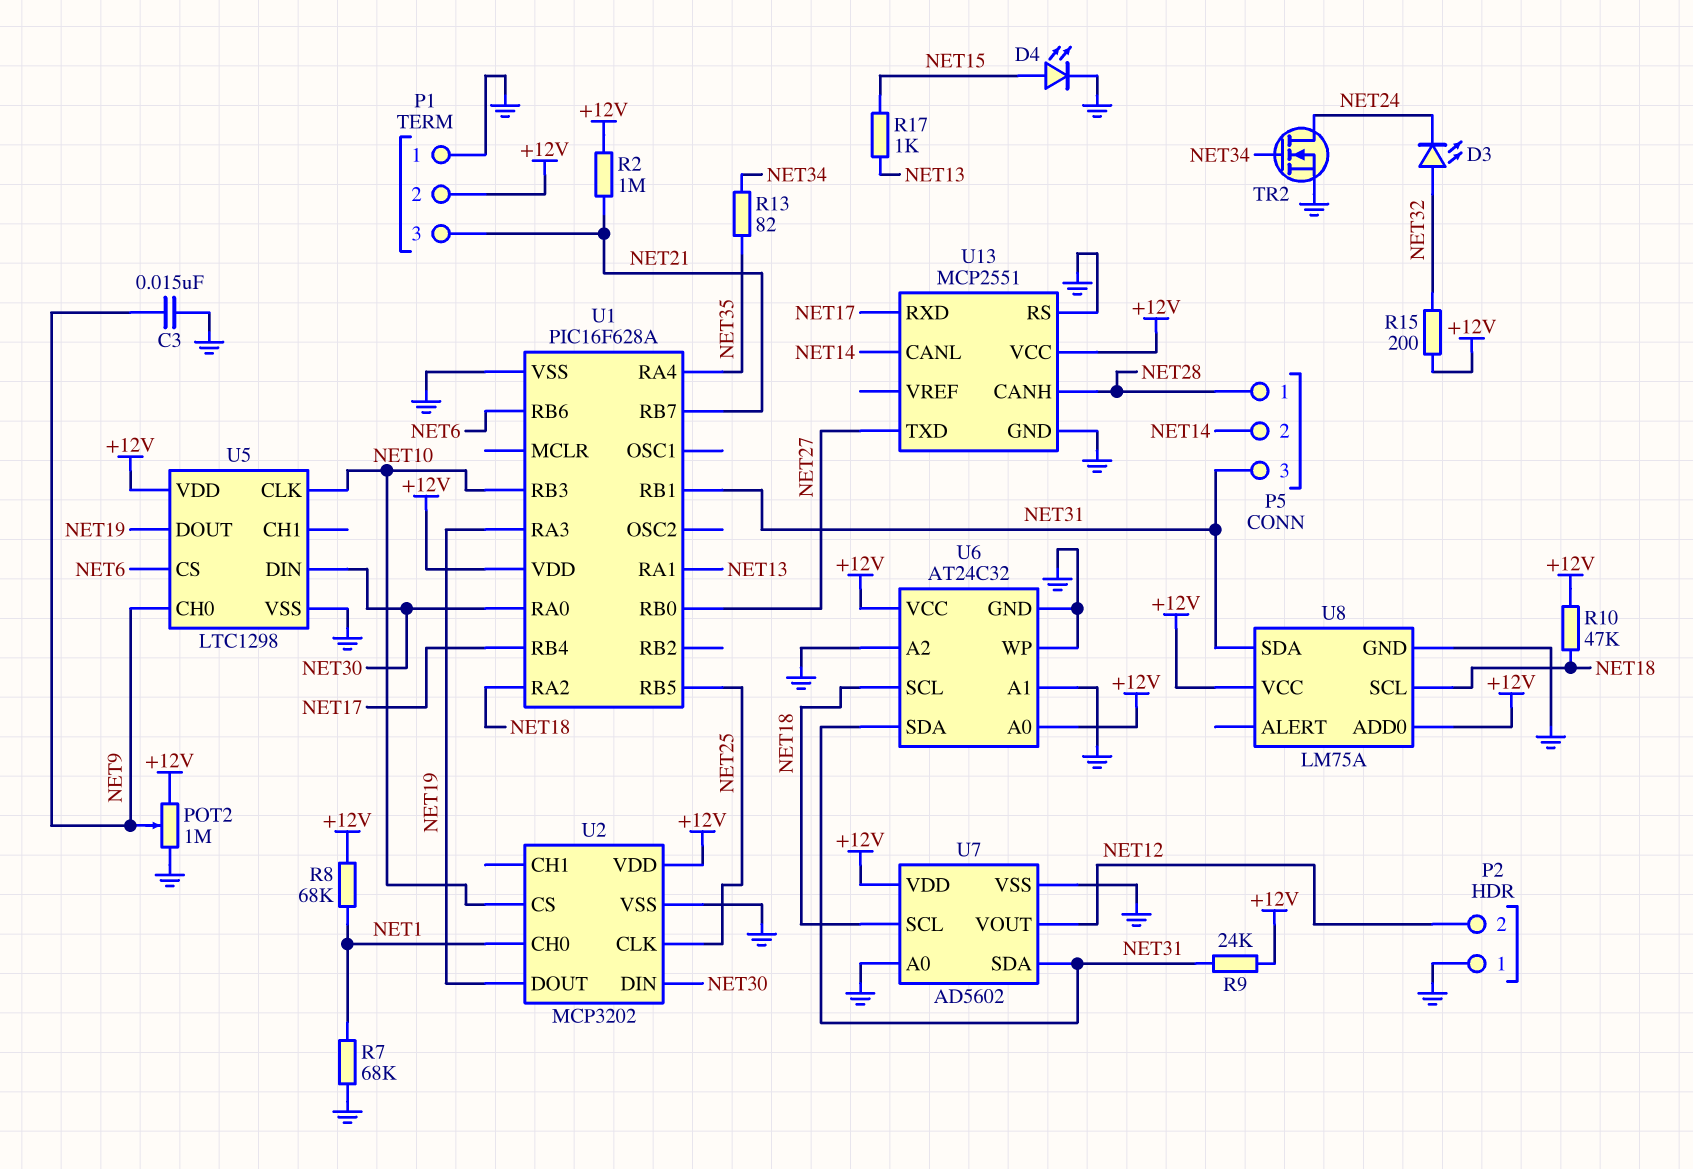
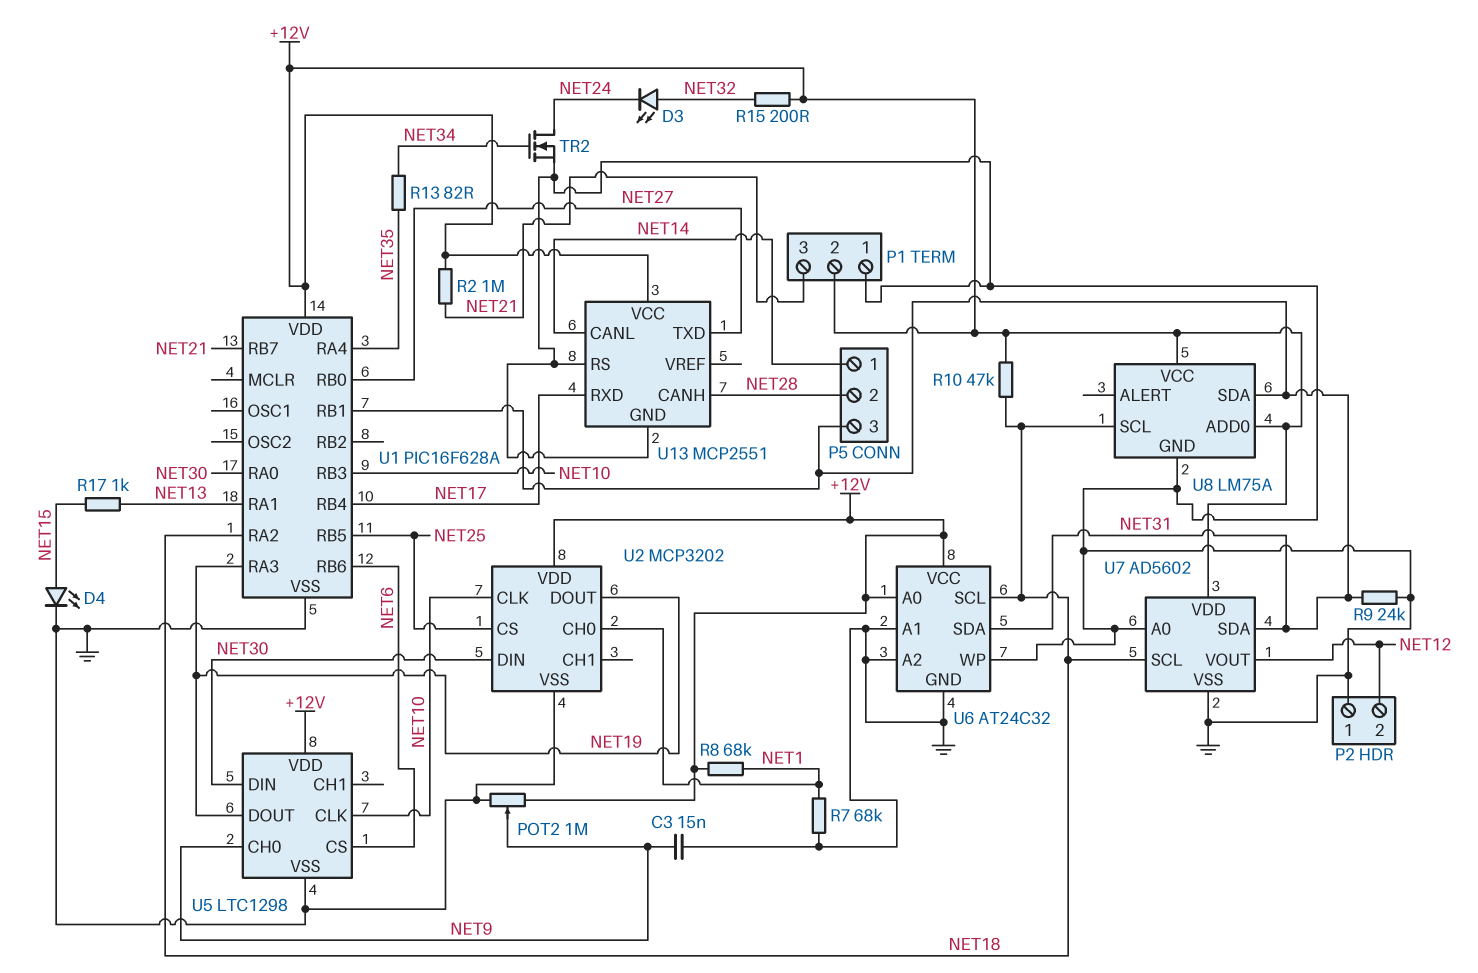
P5 pin 1: NET28 -> NET14
P5 pin 2: NET14 -> NET28
R9: 24k (+12V, NET31) -> 24k (GND, NET31)
U2 pin CLK: NET25 -> NET10
U2 pin CS: NET10 -> NET25

